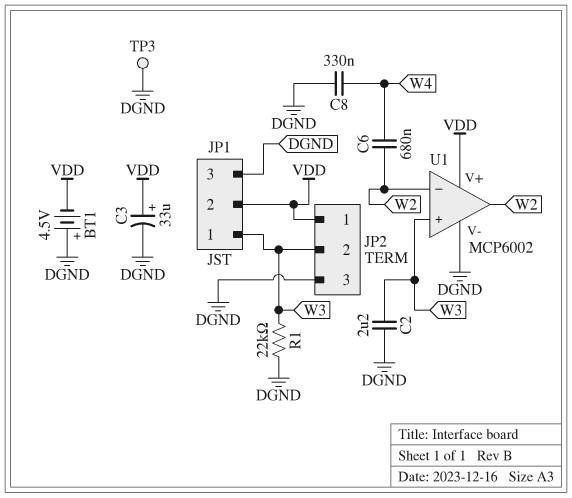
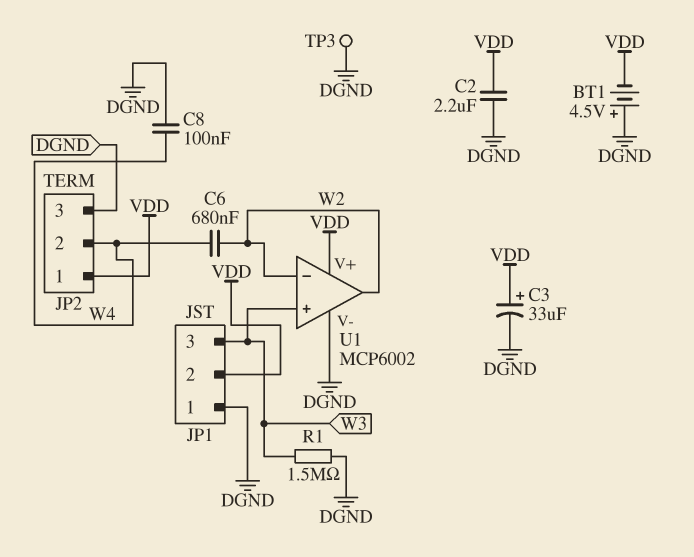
C2: 2.2uF (DGND, W3) -> 2.2uF (DGND, VDD)
C8: 330nF (DGND, W4) -> 100nF (DGND, W4)
JP1 pin 1: W3 -> DGND
JP1 pin 3: DGND -> W3
JP2 pin 2: W3 -> W4
R1: 22k (DGND, W3) -> 1.5M (DGND, W3)

